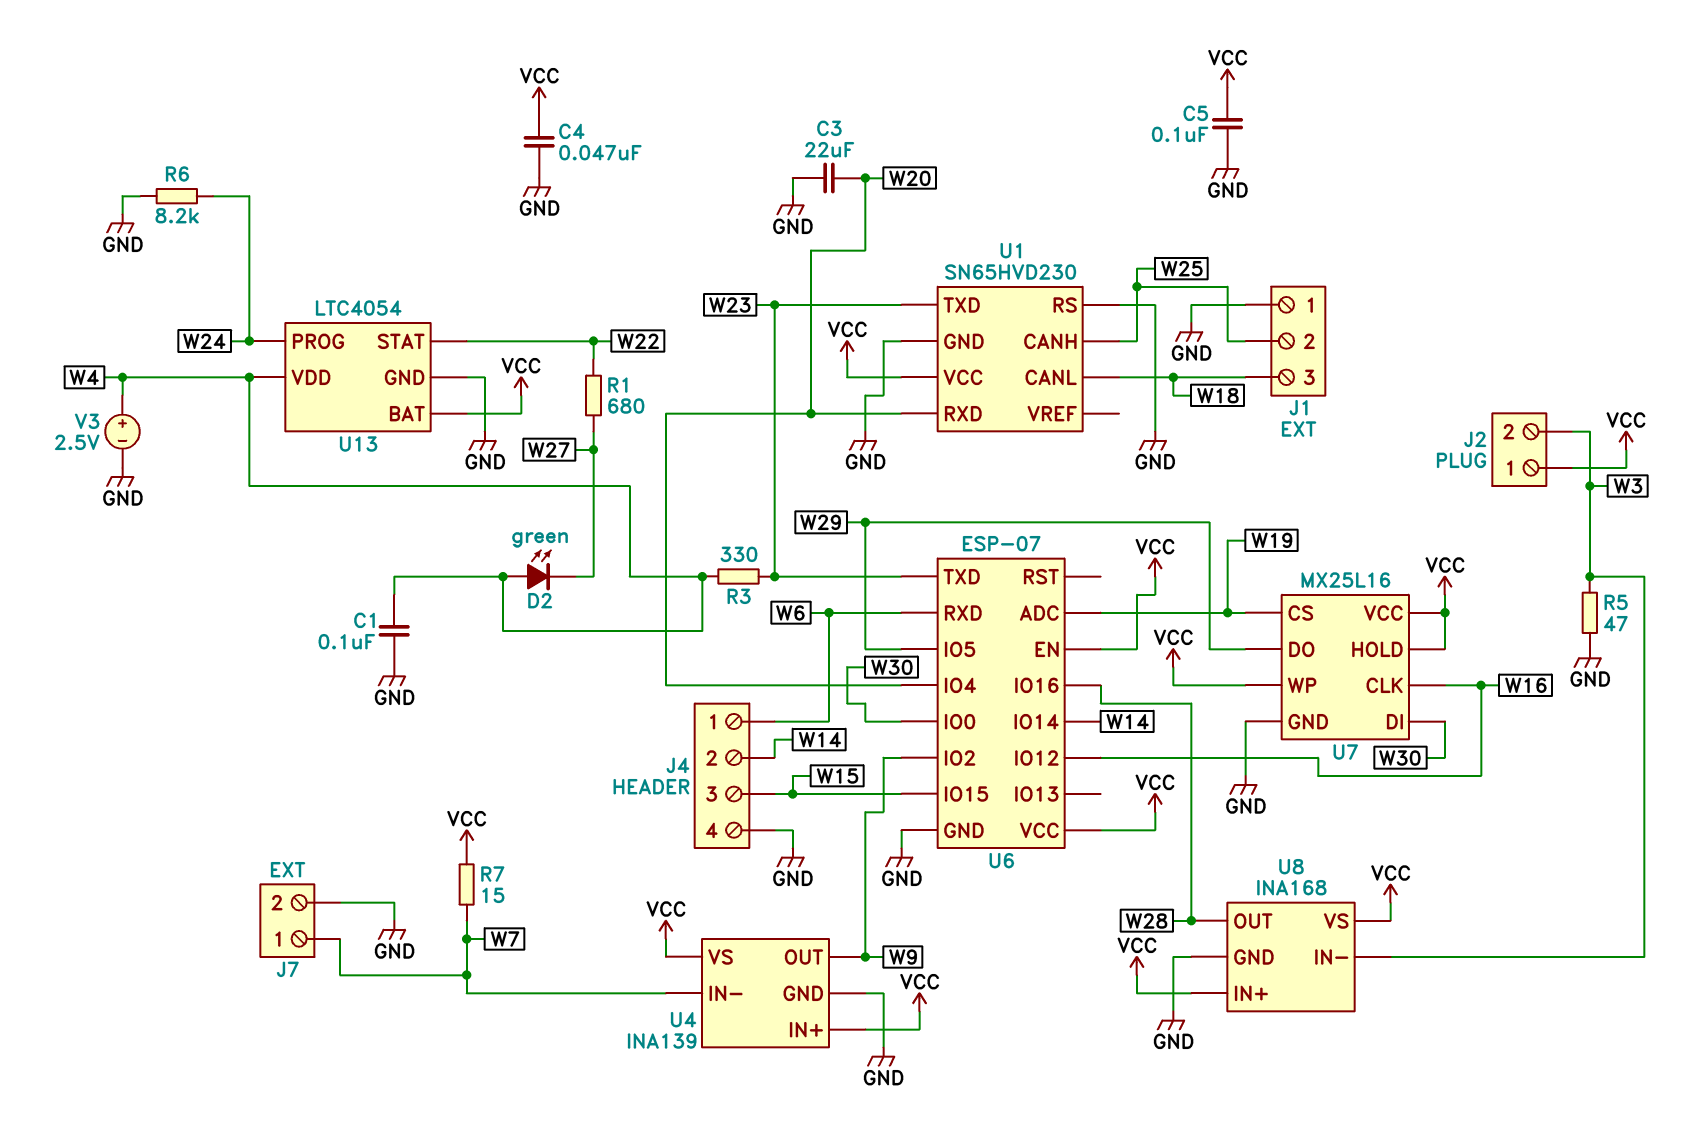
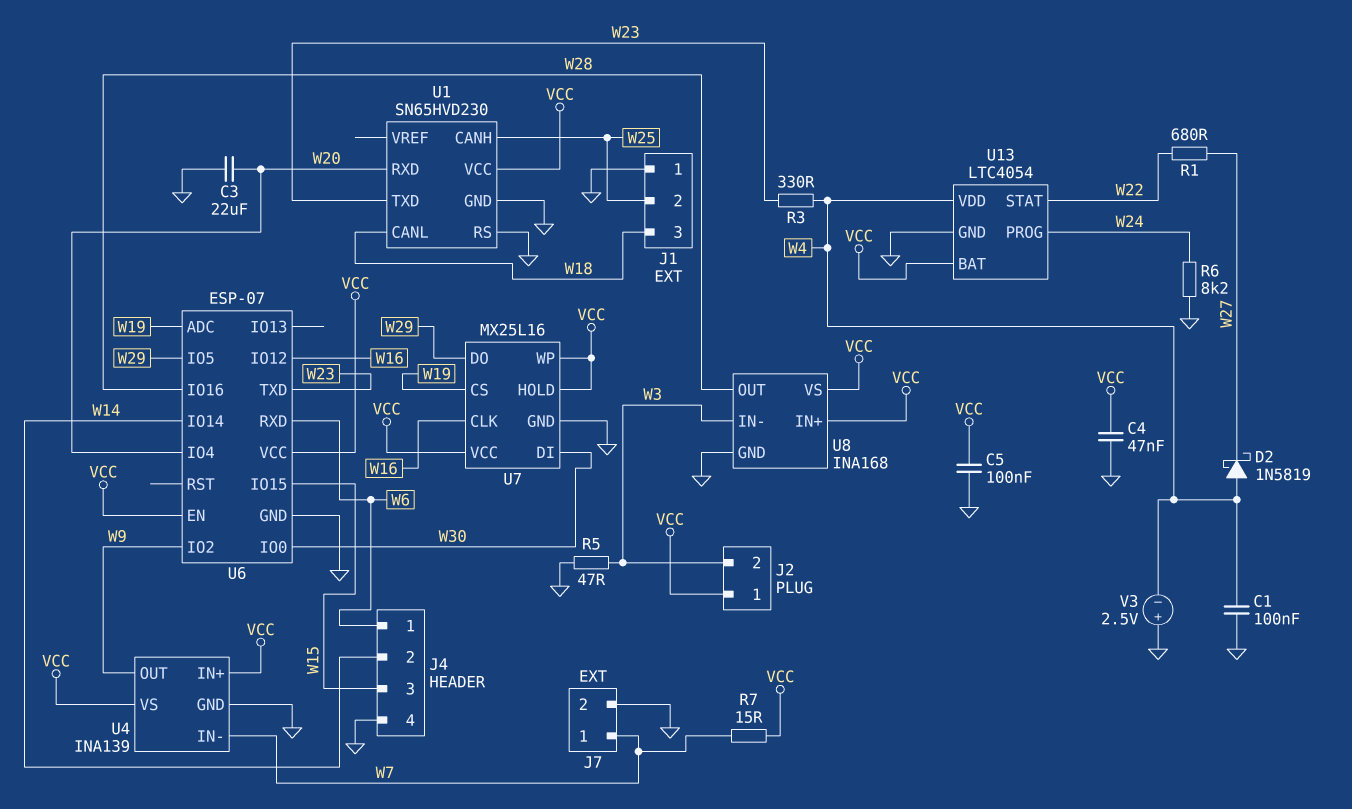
D2: LED green (A W4, K W27) -> schottky 1N5819 (A W4, K W27)
V3: 2.5V (plus W4, minus GND) -> 2.5V (plus GND, minus W4)

